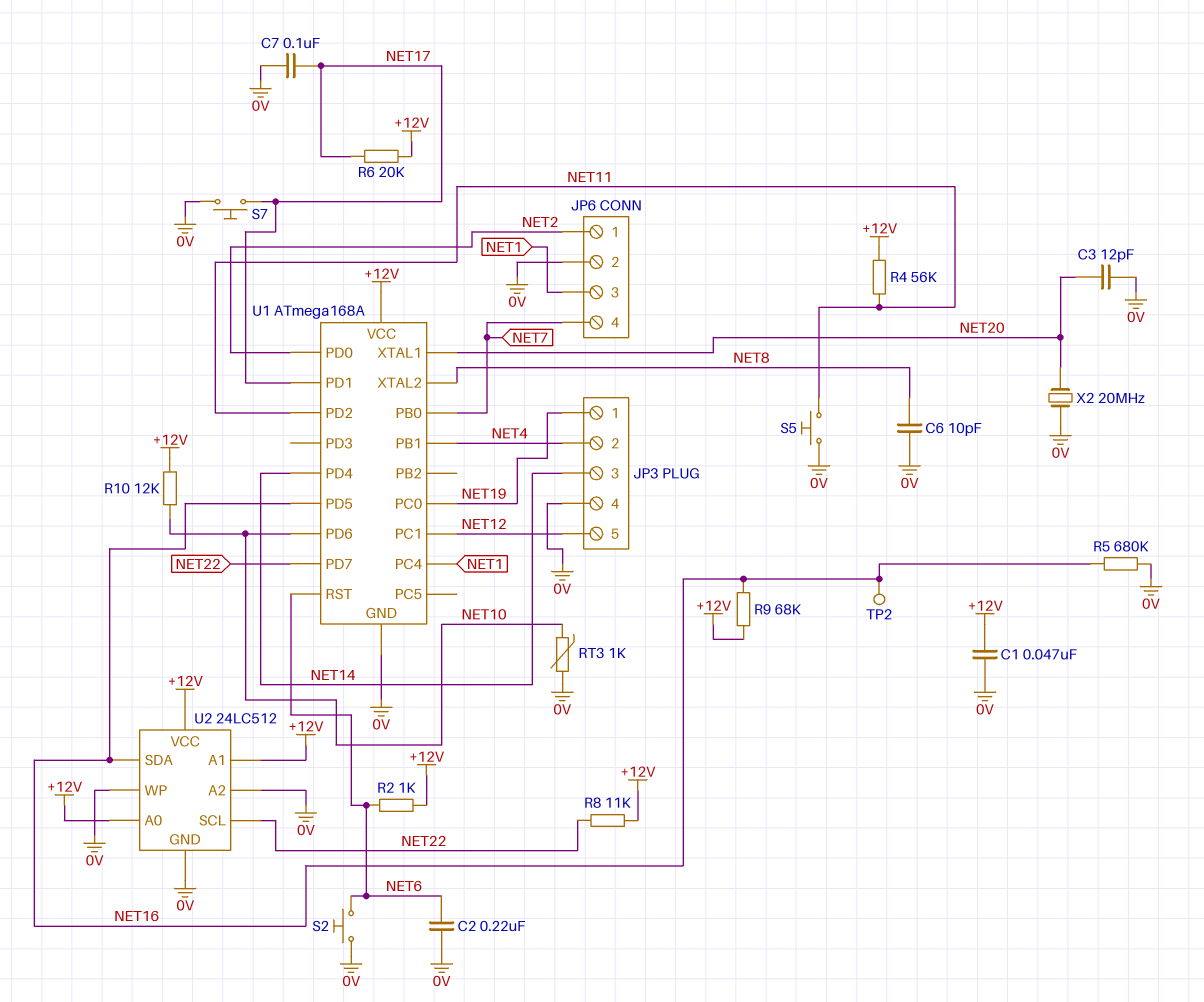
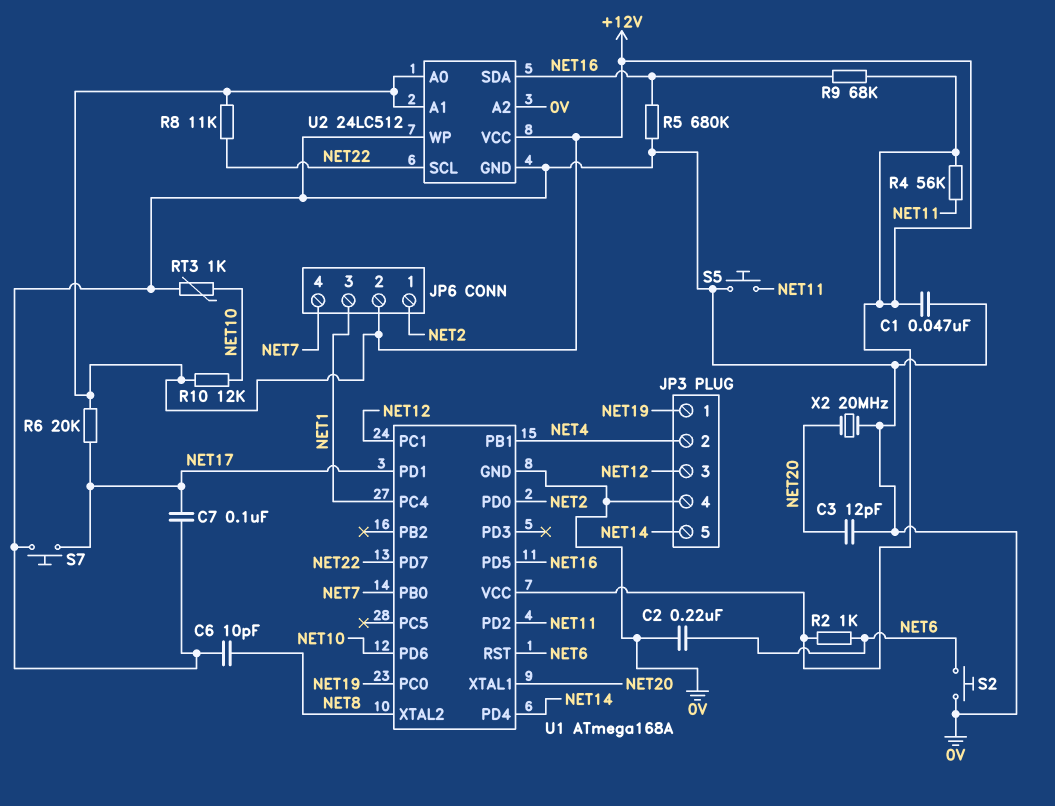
JP3 pin 3: NET14 -> NET12
JP3 pin 5: NET12 -> NET14
JP6 pin 2: 0V -> +12V
TP2: test point (NET16) -> none

